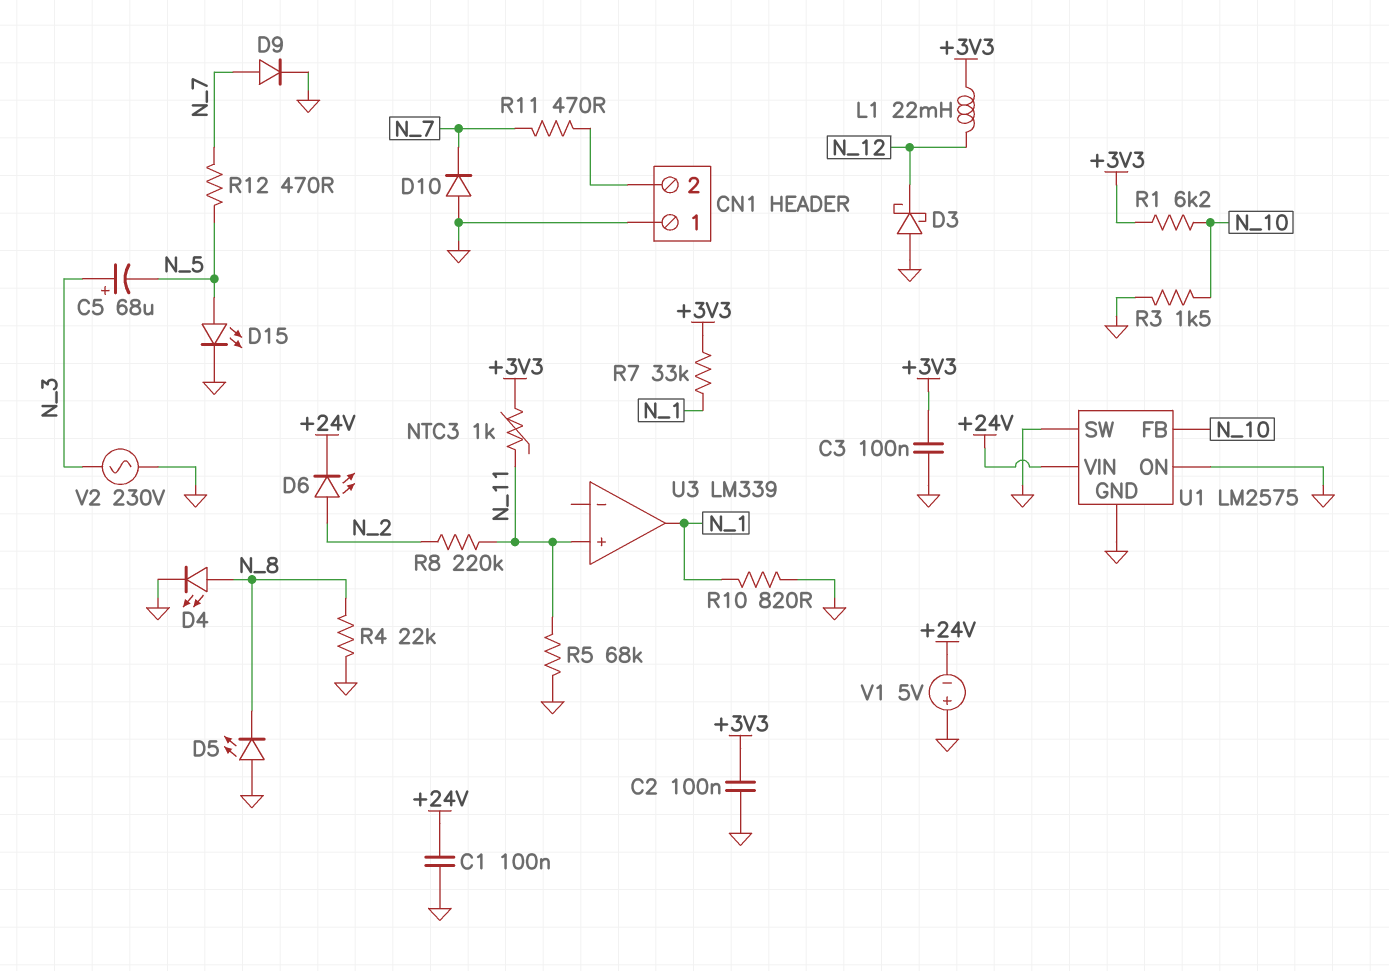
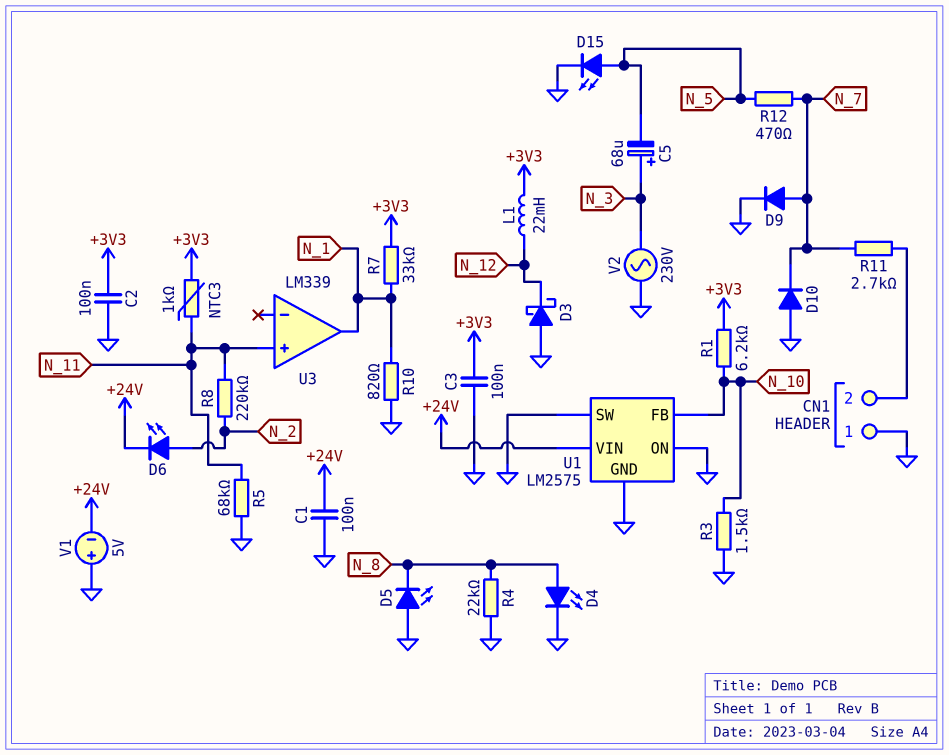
R11: 470 (CN1/2, N_7) -> 2.7k (CN1/2, N_7)

